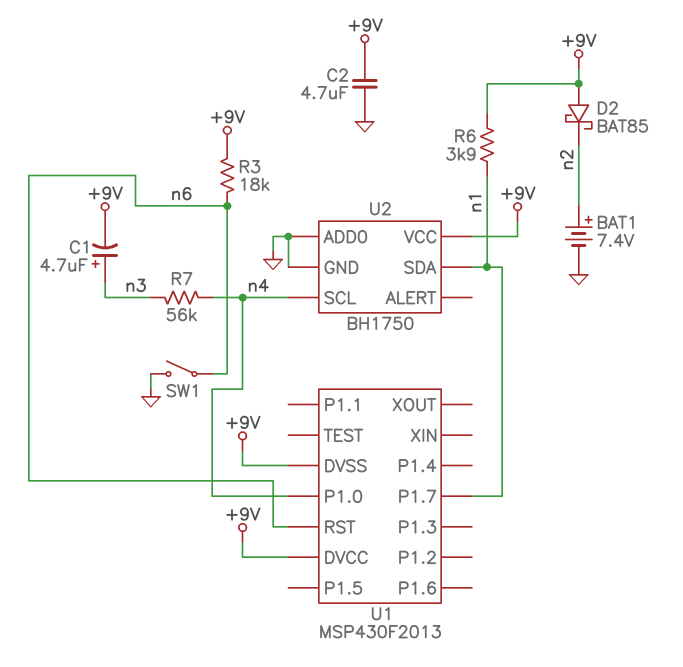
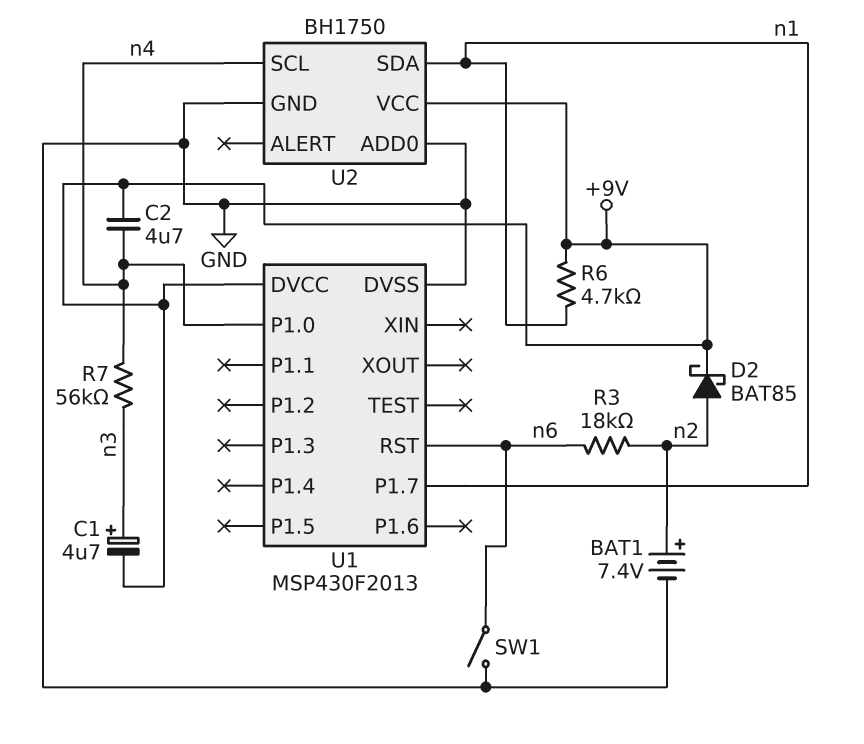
C2: 4.7uF (+9V, GND) -> 4.7uF (+9V, n4)
D2: schottky BAT85 (A +9V, K n2) -> schottky BAT85 (A n2, K +9V)
R3: 18k (+9V, n6) -> 18k (n2, n6)
R6: 3.9k (+9V, n1) -> 4.7k (+9V, n1)
U1 pin DVSS: +9V -> GND

